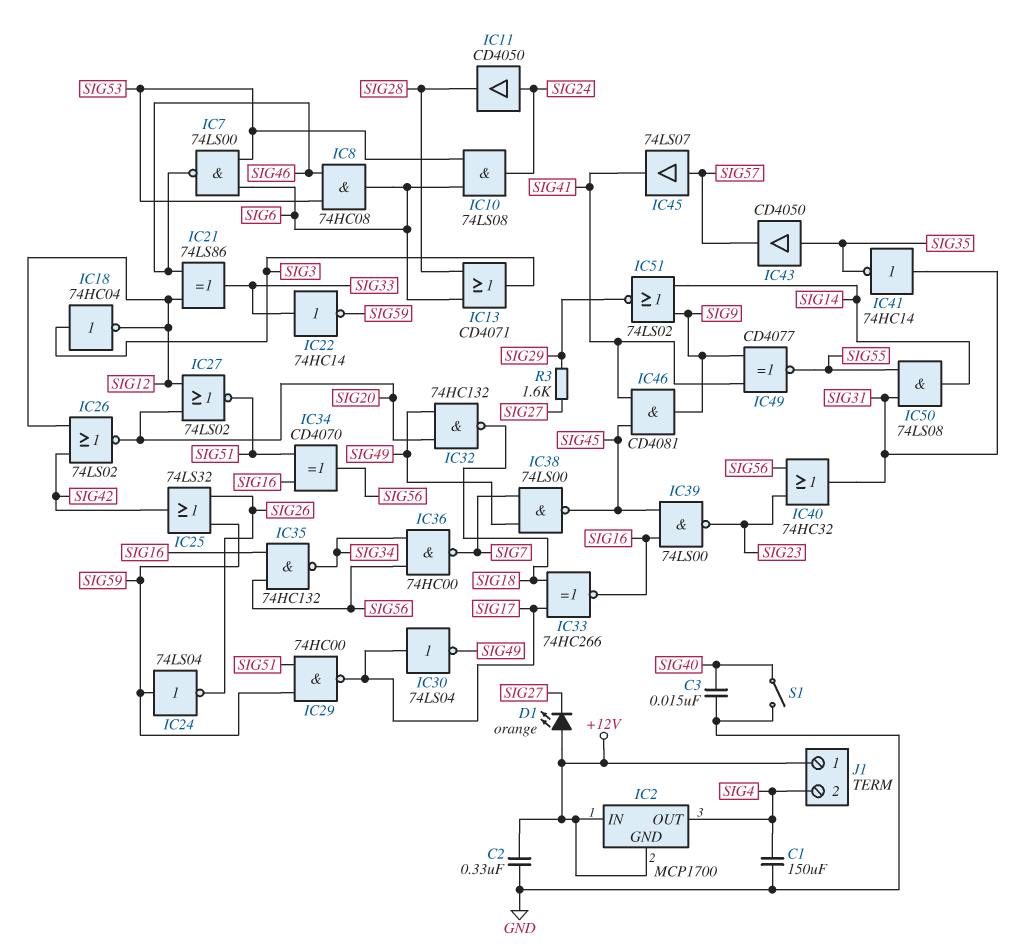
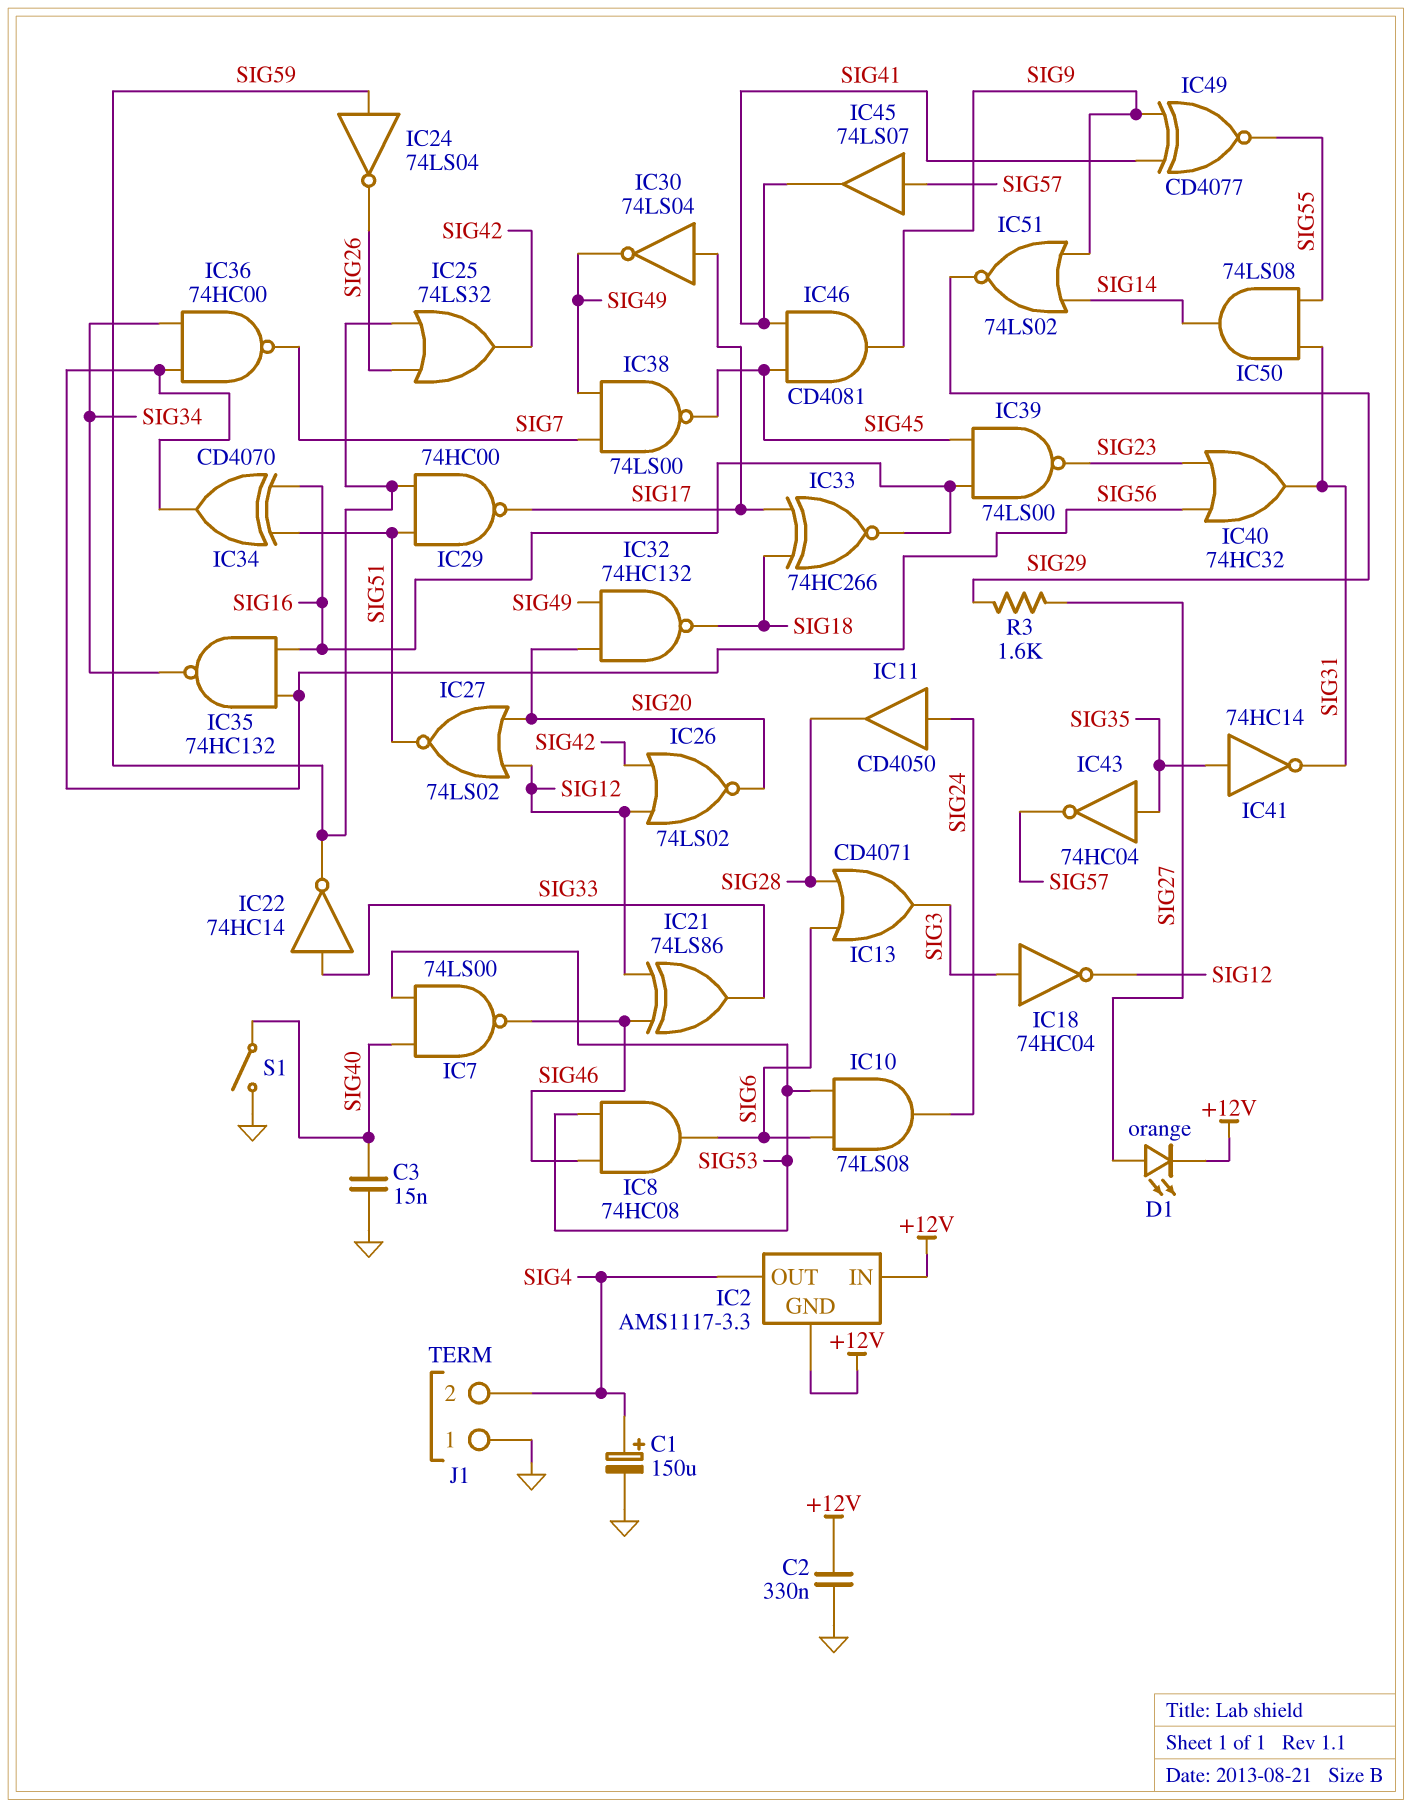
C1: 150uF (GND, SIG4) -> 150uF (plus SIG4, minus GND)
D1: LED orange (A +12V, K SIG27) -> LED orange (A SIG27, K +12V)
IC2: MCP1700 -> AMS1117-3.3
IC7: NAND 74LS00 (in SIG6, in SIG53, out SIG46) -> NAND 74LS00 (in SIG40, in SIG53, out SIG46)
IC41: NOT 74HC14 (in SIG31, out SIG35) -> NOT 74HC14 (in SIG35, out SIG31)
IC43: buffer CD4050 (in SIG35, out SIG57) -> NOT 74HC04 (in SIG35, out SIG57)
J1 pin 1: +12V -> GND

